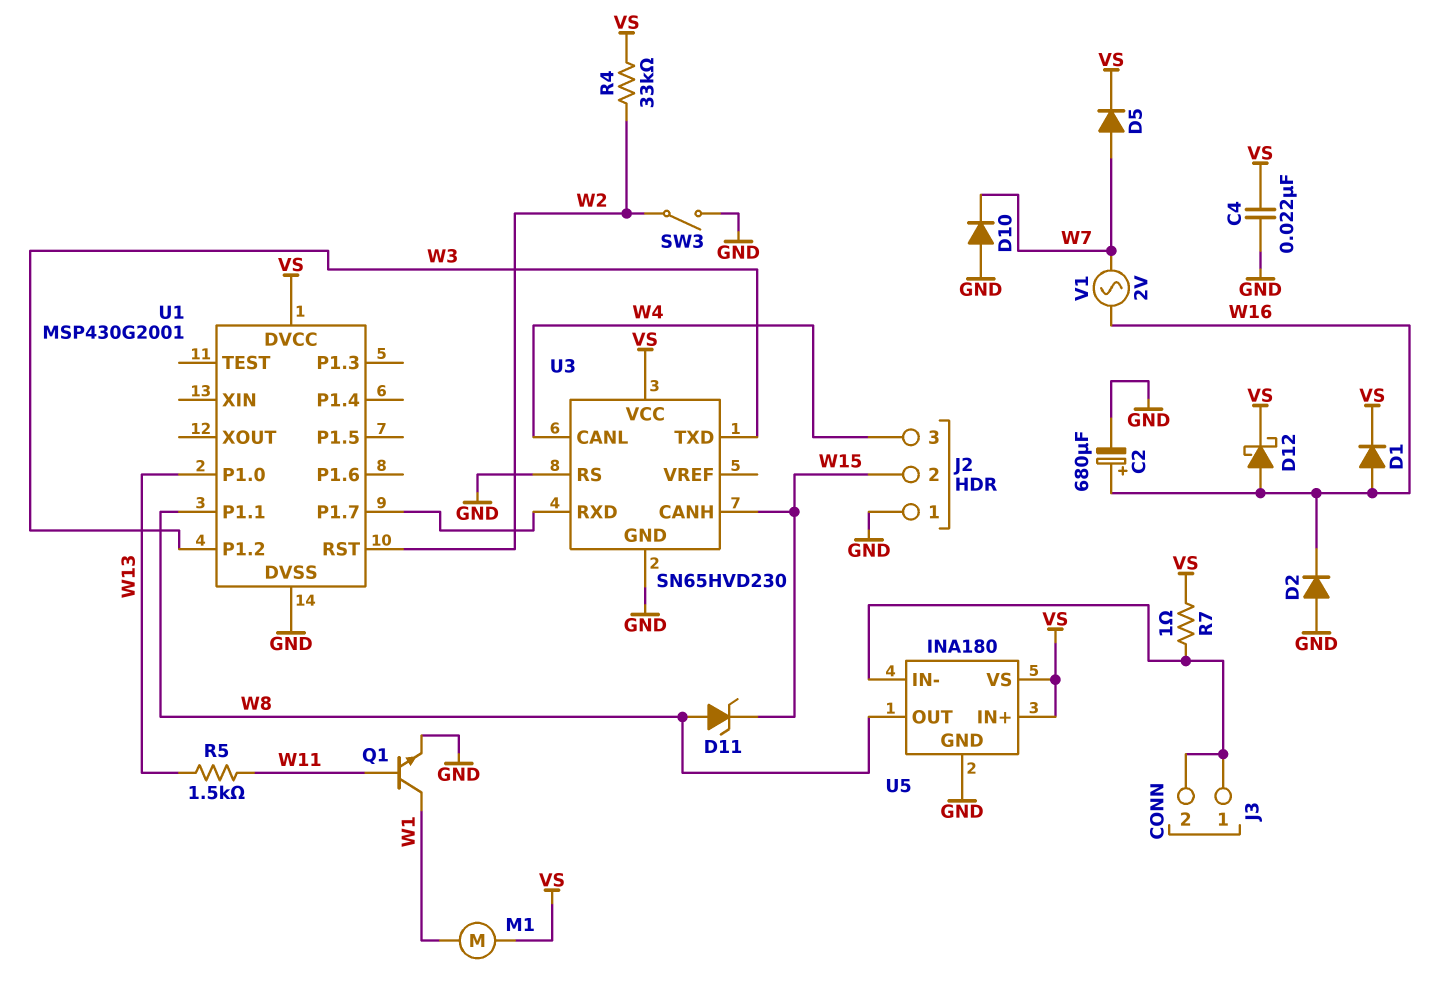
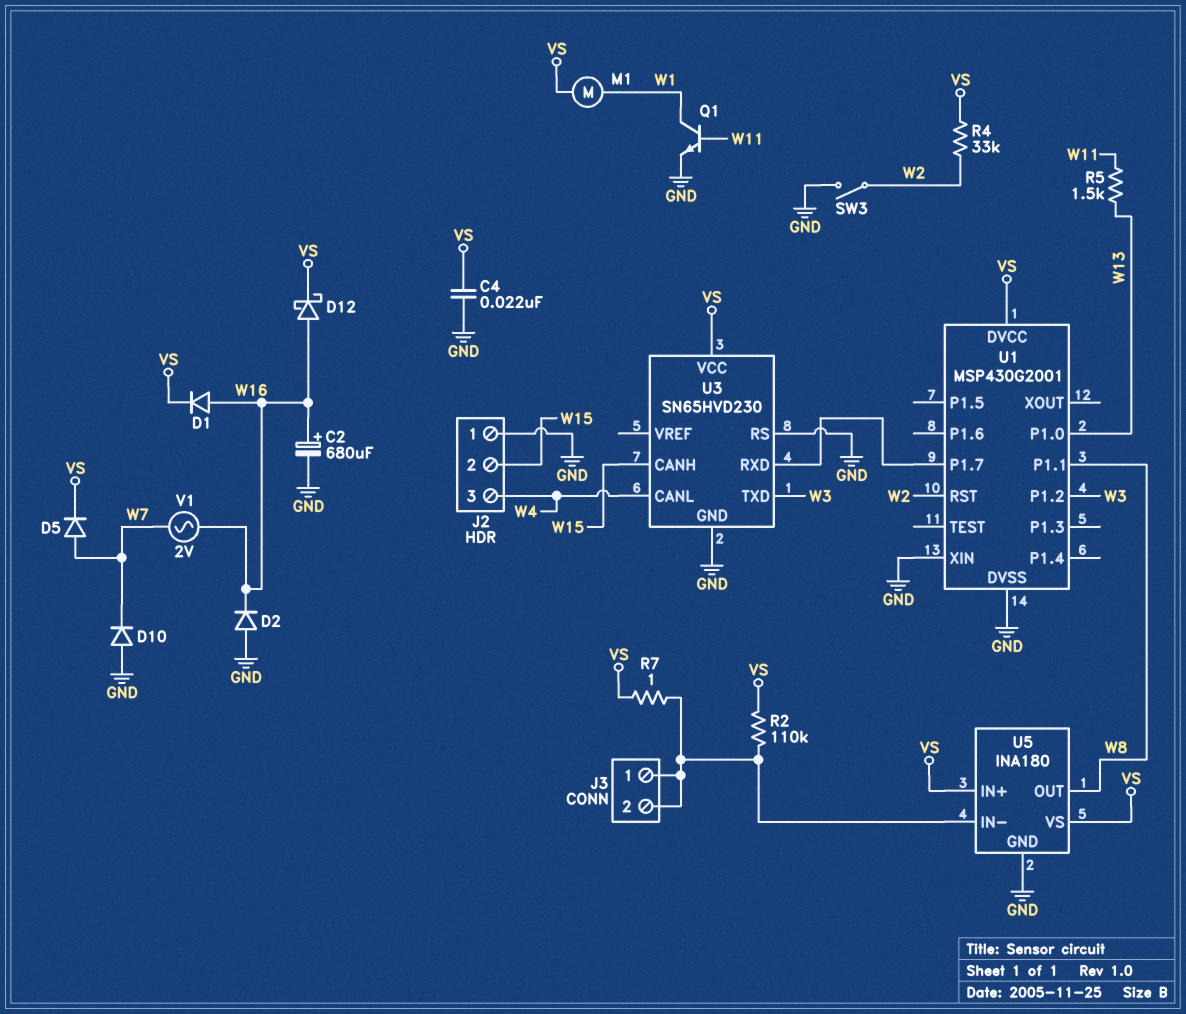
D11: zener (A W8, K W15) -> none
R2: none -> 110k (J3/1, VS)
U1 pin XIN: none -> GND

